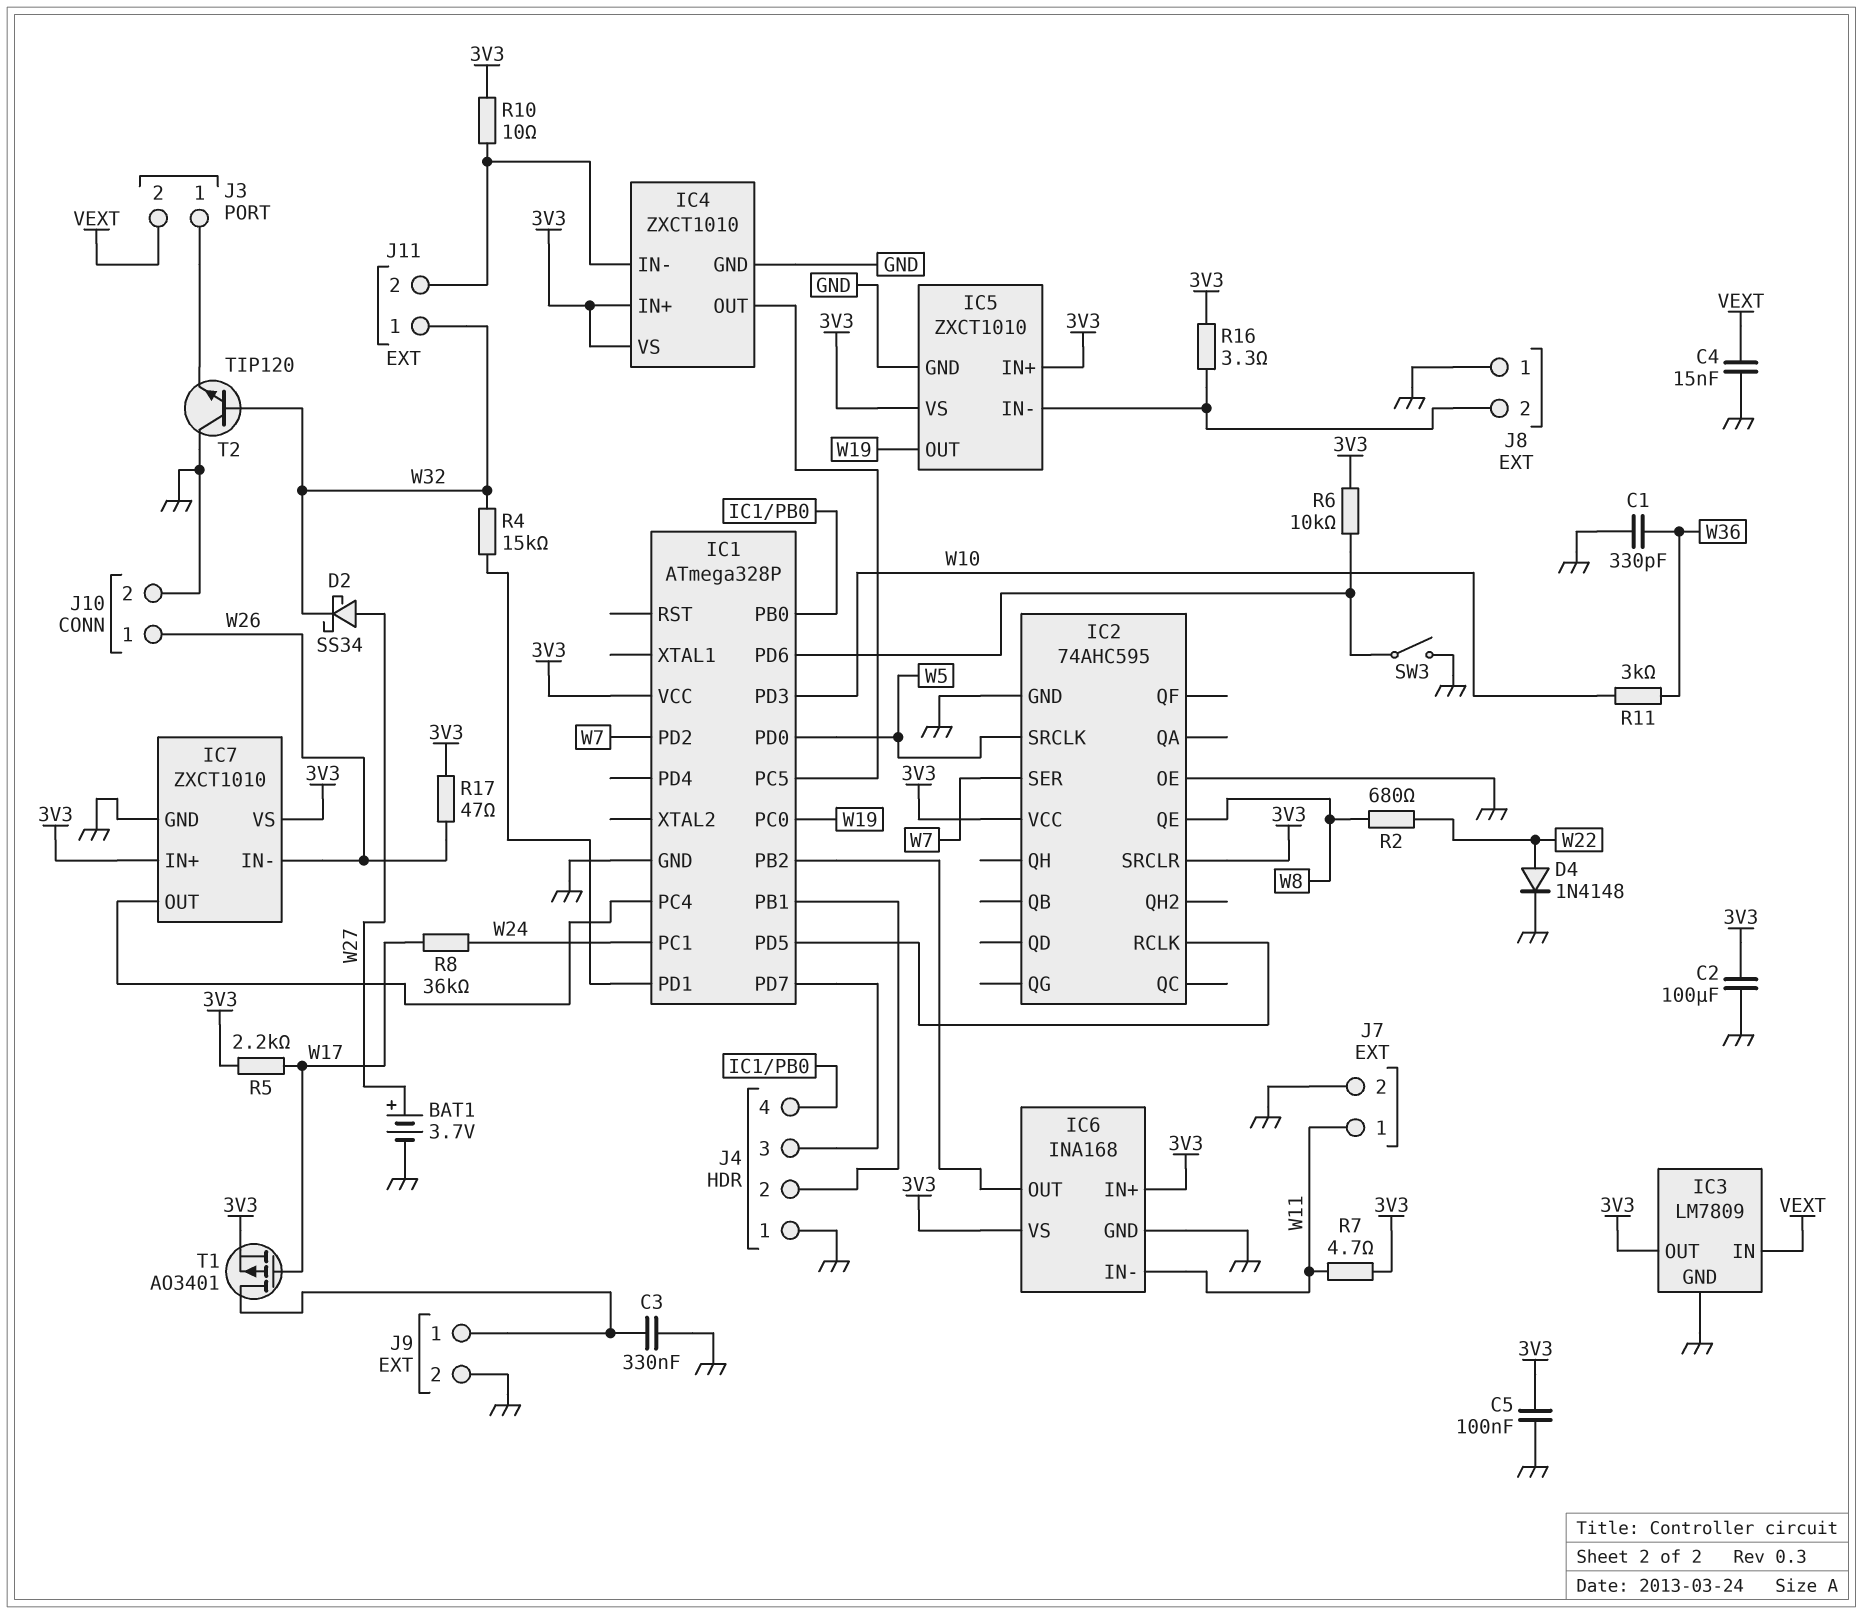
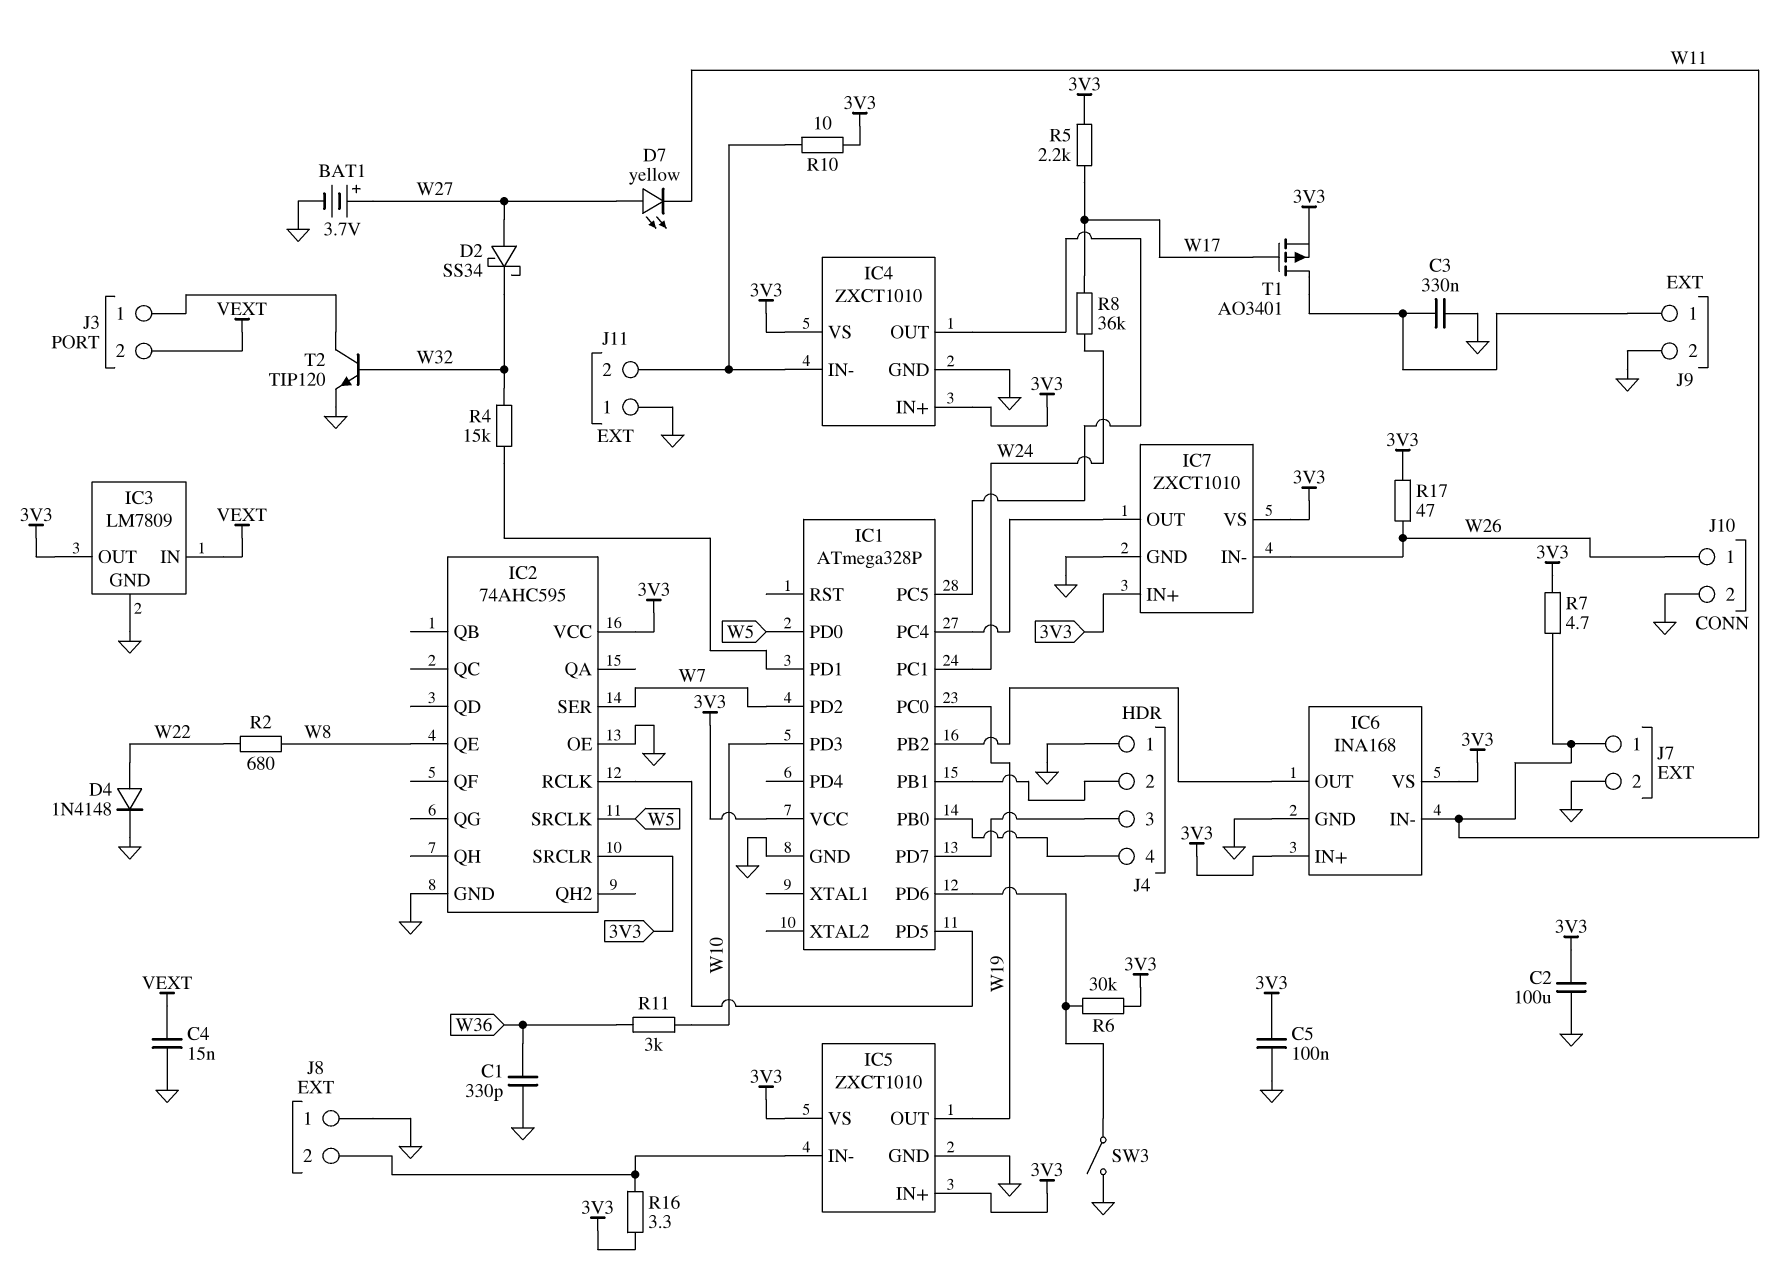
D7: none -> LED yellow (A W27, K W11)
J11 pin 1: W32 -> GND
R6: 10k (3V3, IC1/PD6) -> 30k (3V3, IC1/PD6)
T2: NPN TIP120 (B W32, C GND, E J3/1) -> NPN TIP120 (B W32, C J3/1, E GND)

